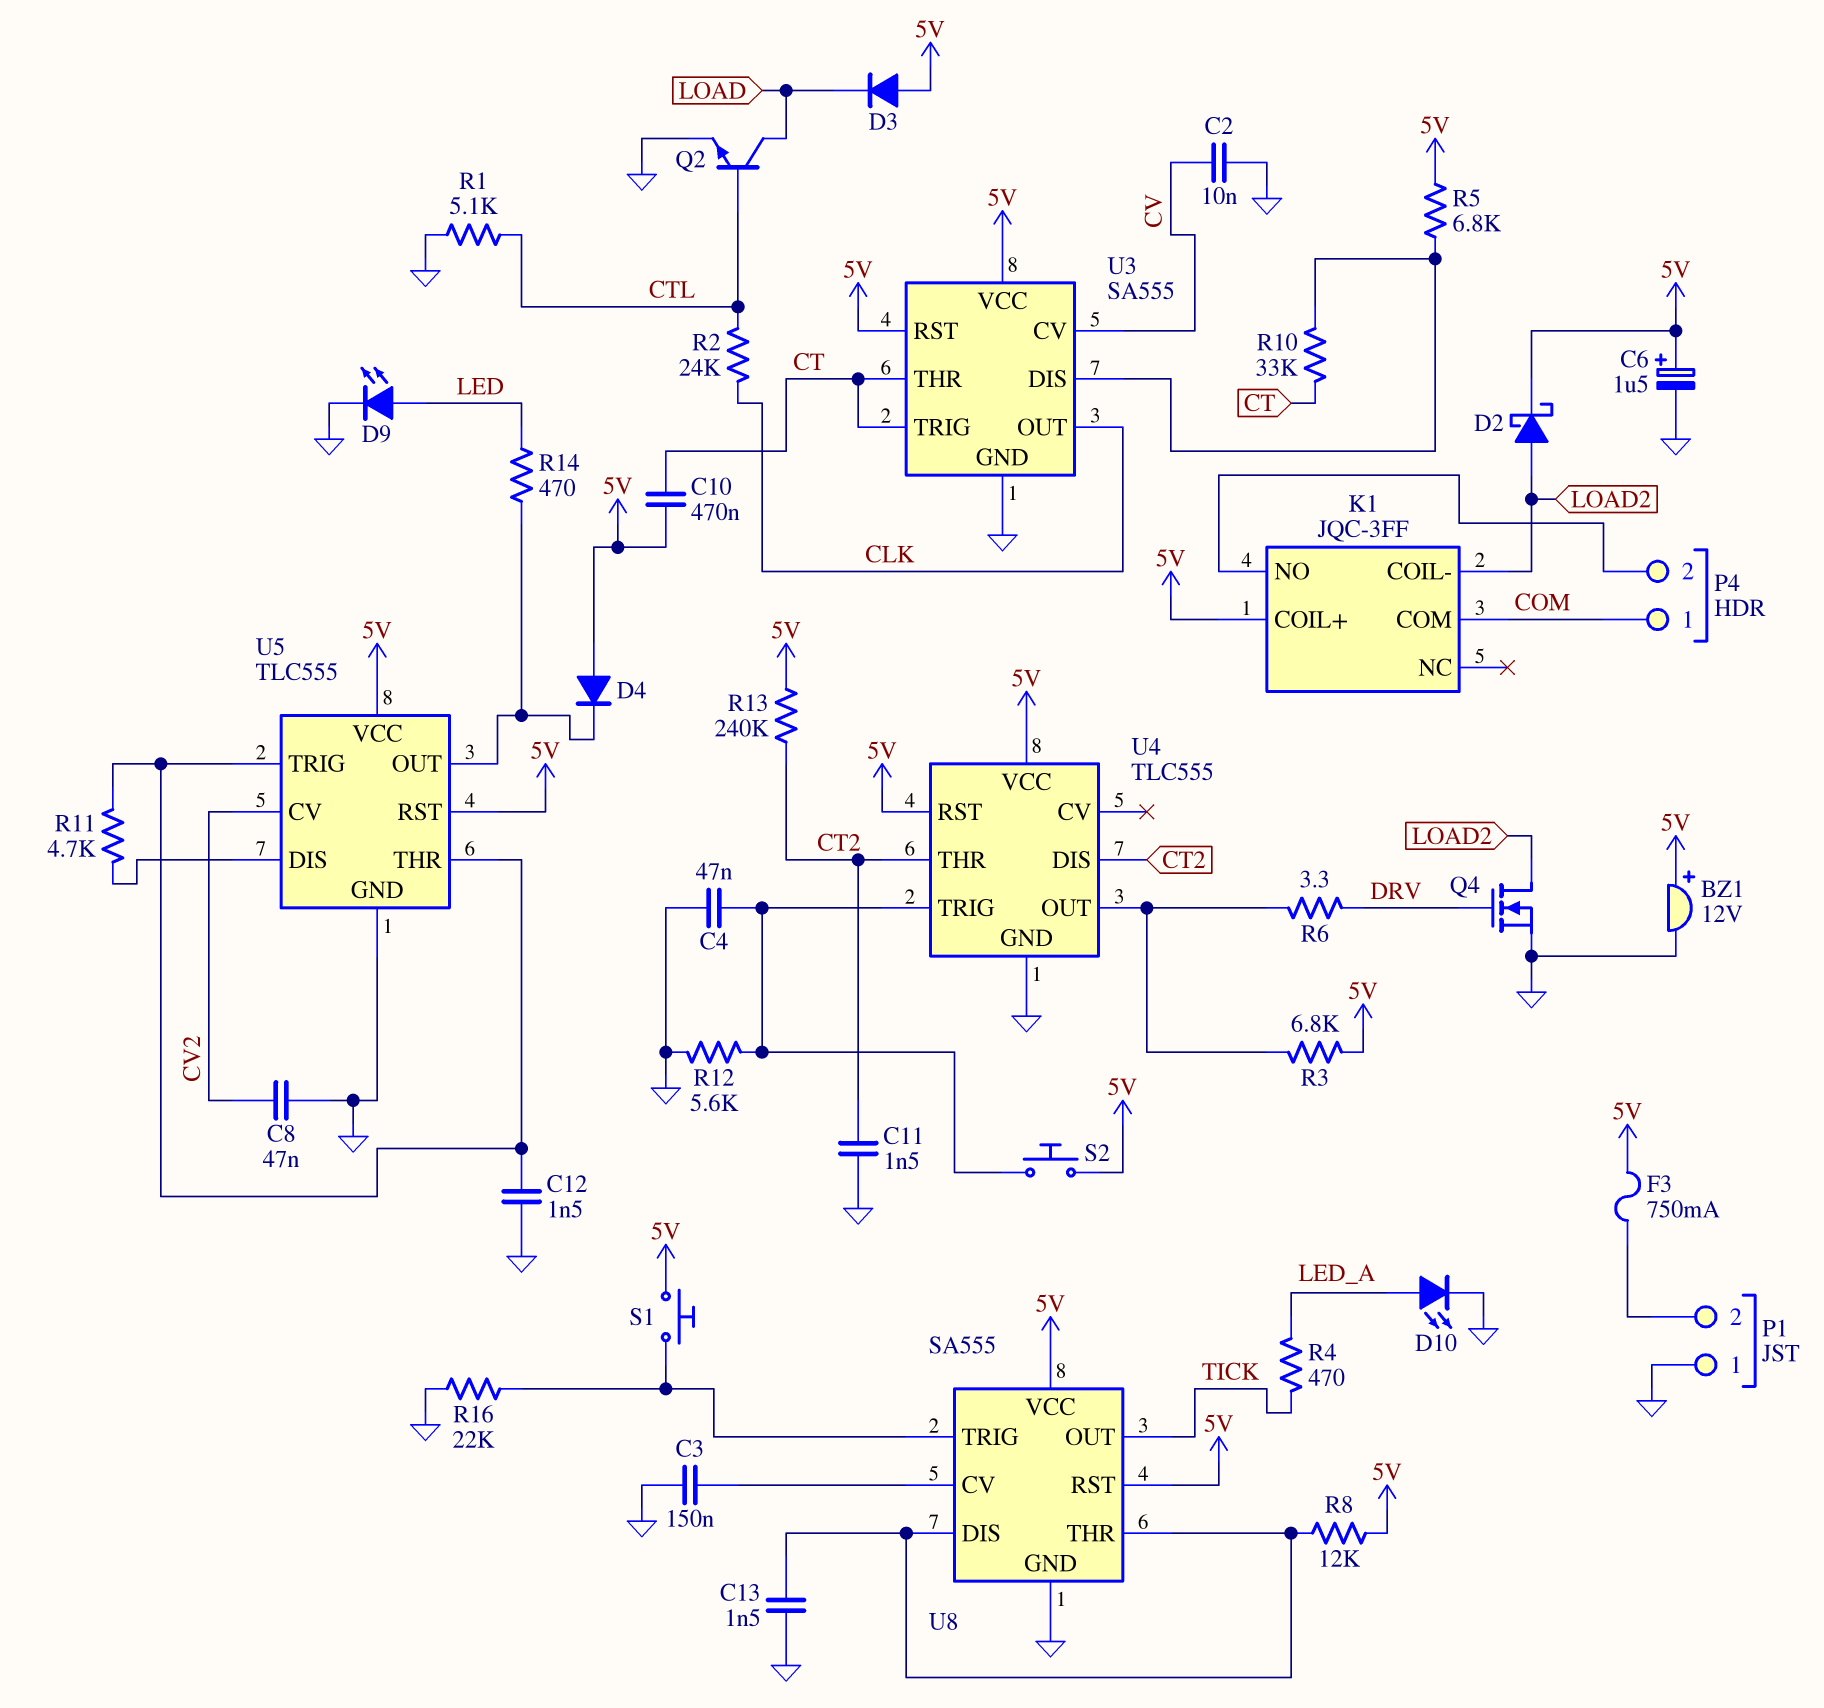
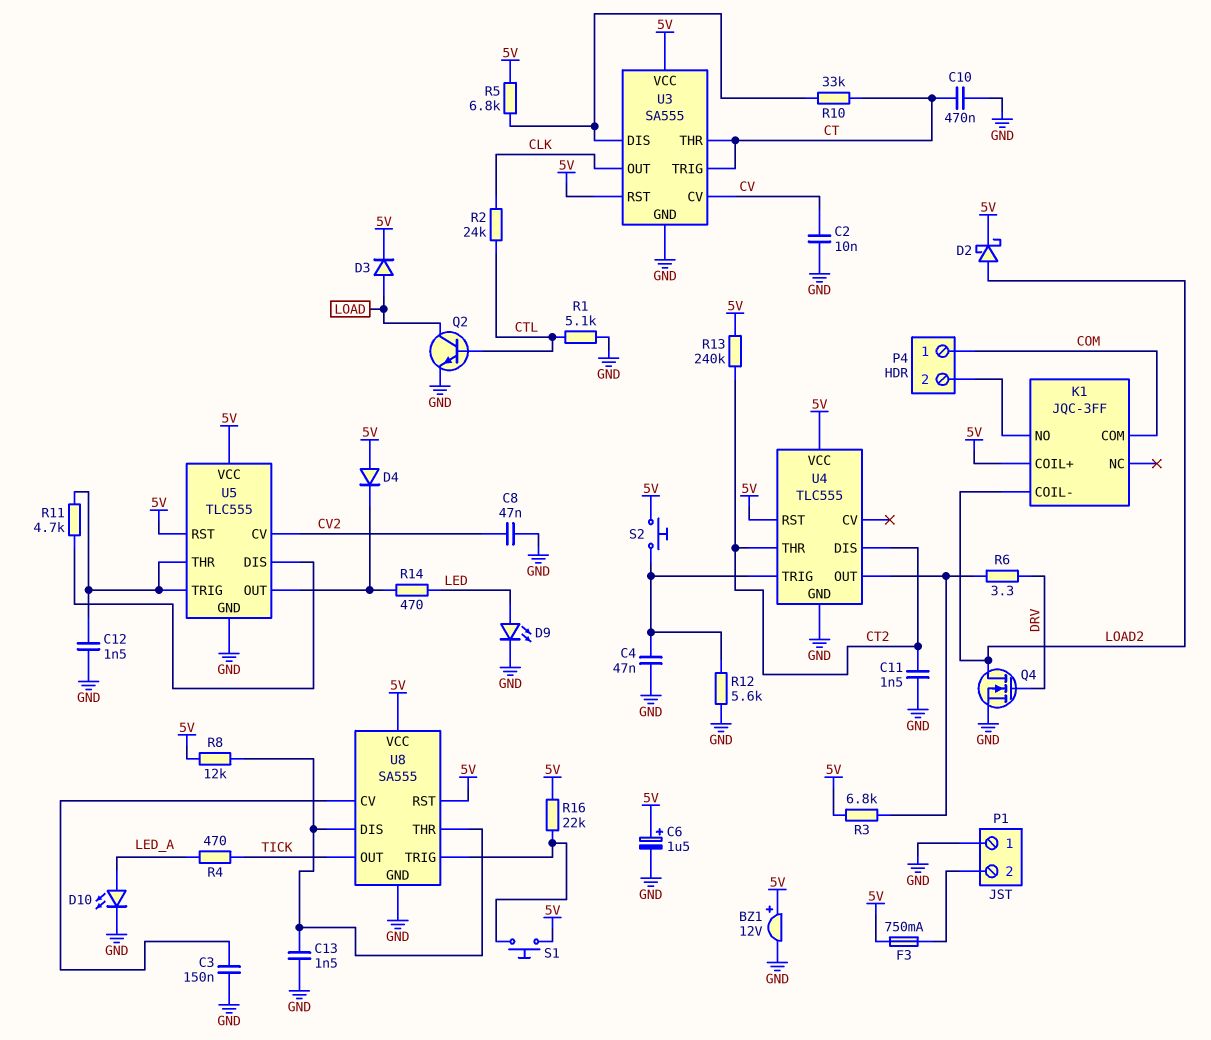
C10: 470nF (5V, CT) -> 470nF (CT, GND)
D3: diode (A 5V, K LOAD) -> diode (A LOAD, K 5V)
R16: 22k (GND, U8/TRIG) -> 22k (5V, U8/TRIG)

